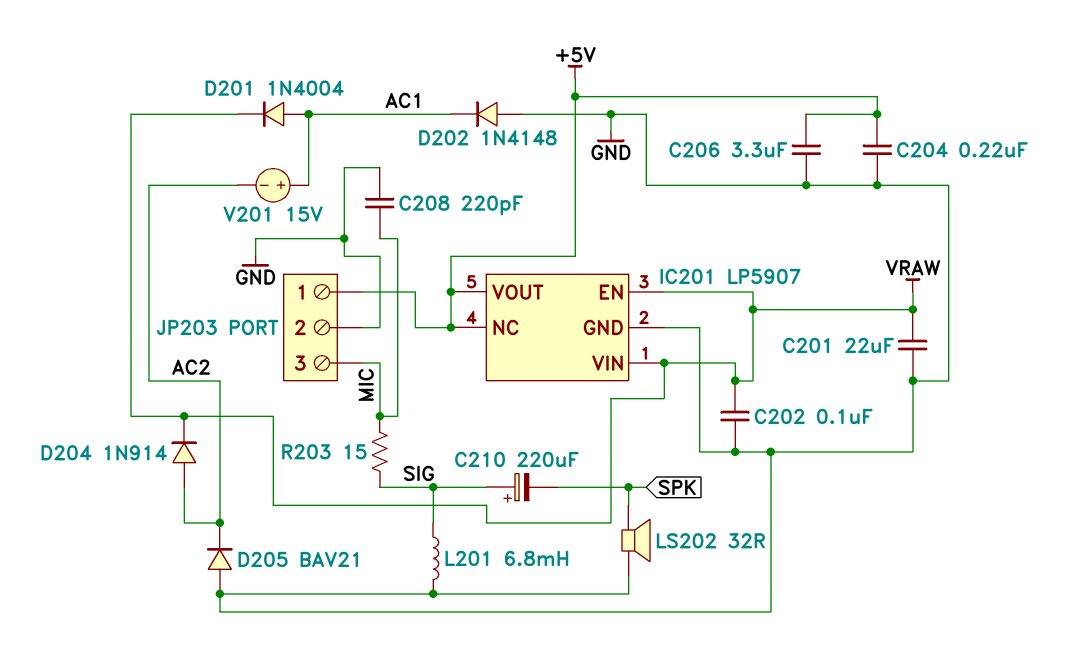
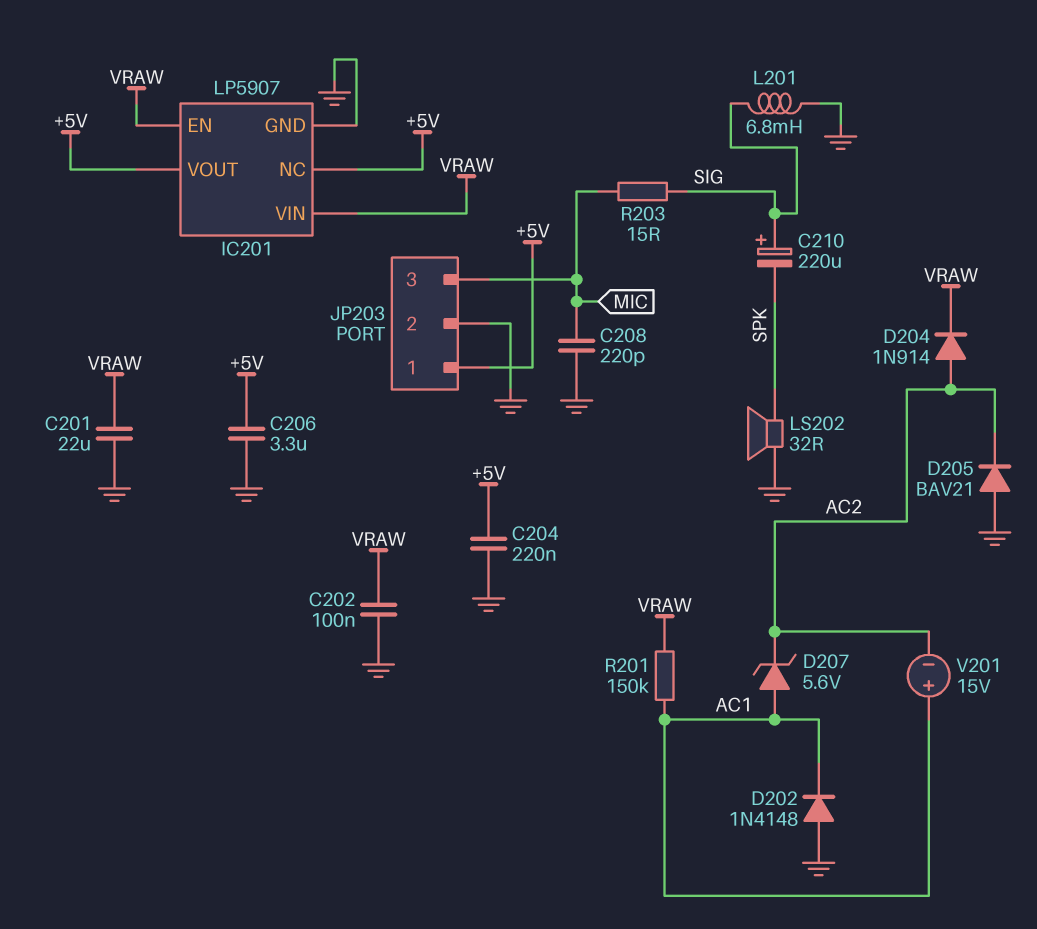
D201: diode 1N4004 (A AC1, K VRAW) -> none
D207: none -> zener 5.6V (A AC1, K AC2)
R201: none -> 150k (AC1, VRAW)

